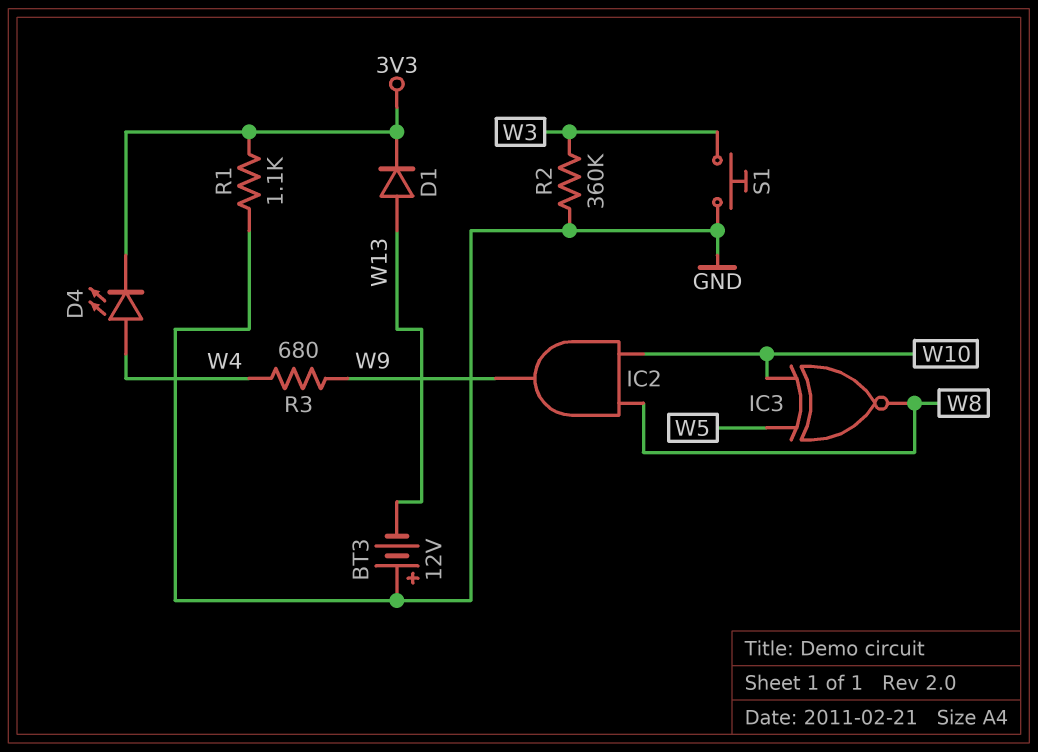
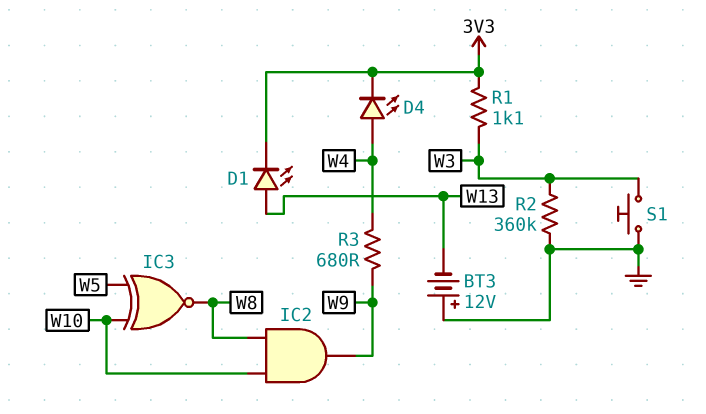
D1: diode (A W13, K 3V3) -> LED (A W13, K 3V3)
R1: 1.1k (3V3, GND) -> 1.1k (3V3, W3)

